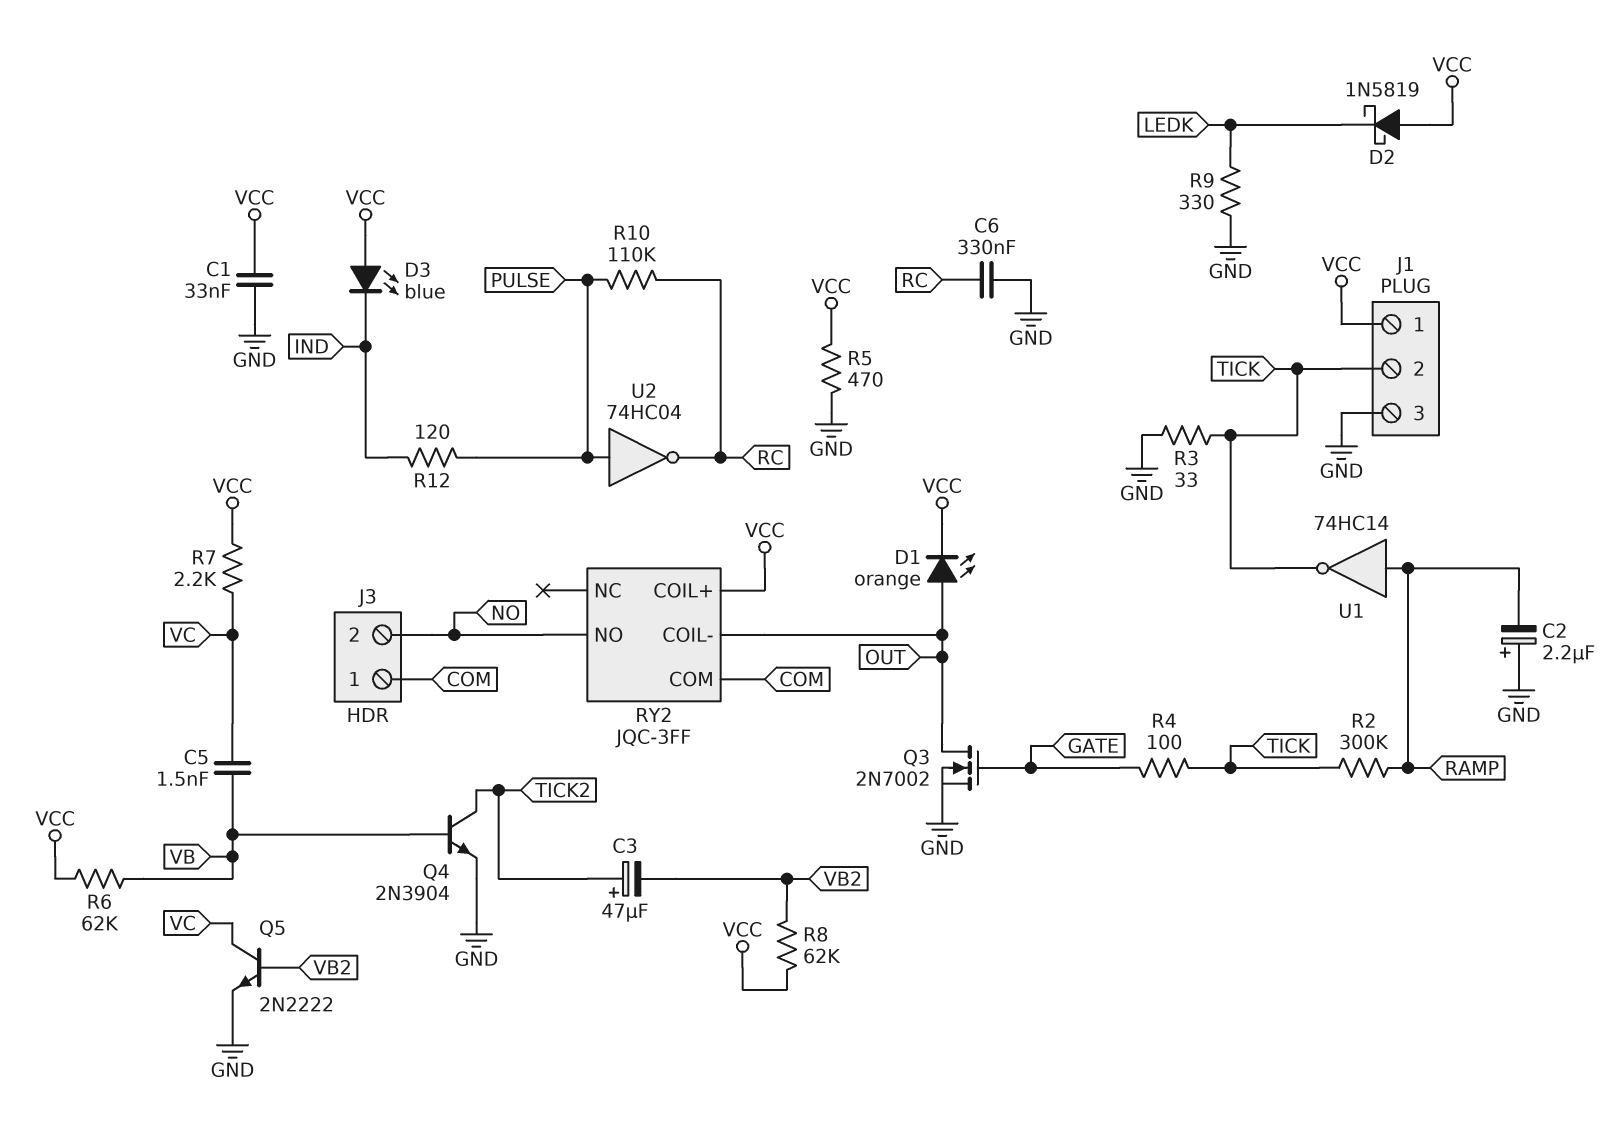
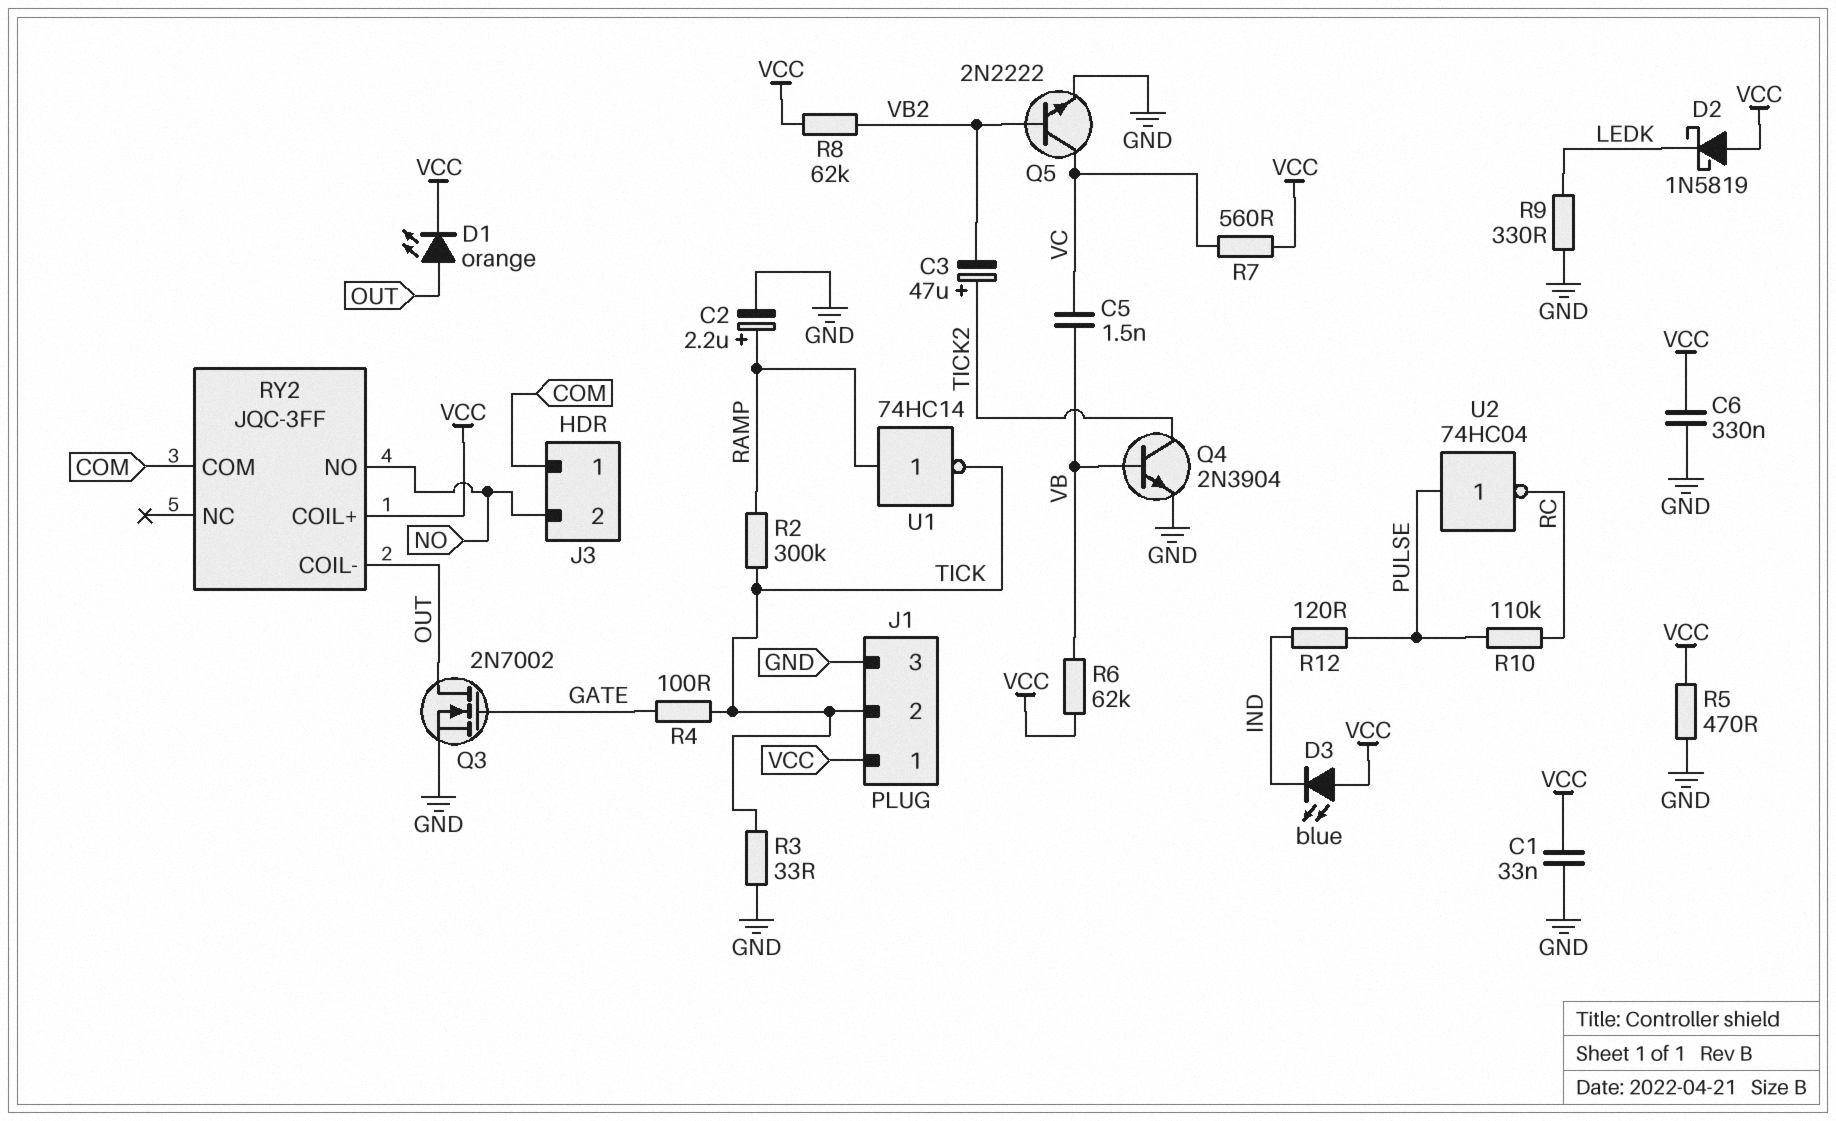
C2: 2.2uF (plus GND, minus RAMP) -> 2.2uF (plus RAMP, minus GND)
C6: 330nF (GND, RC) -> 330nF (GND, VCC)
R7: 2.2k (VC, VCC) -> 560 (VC, VCC)

